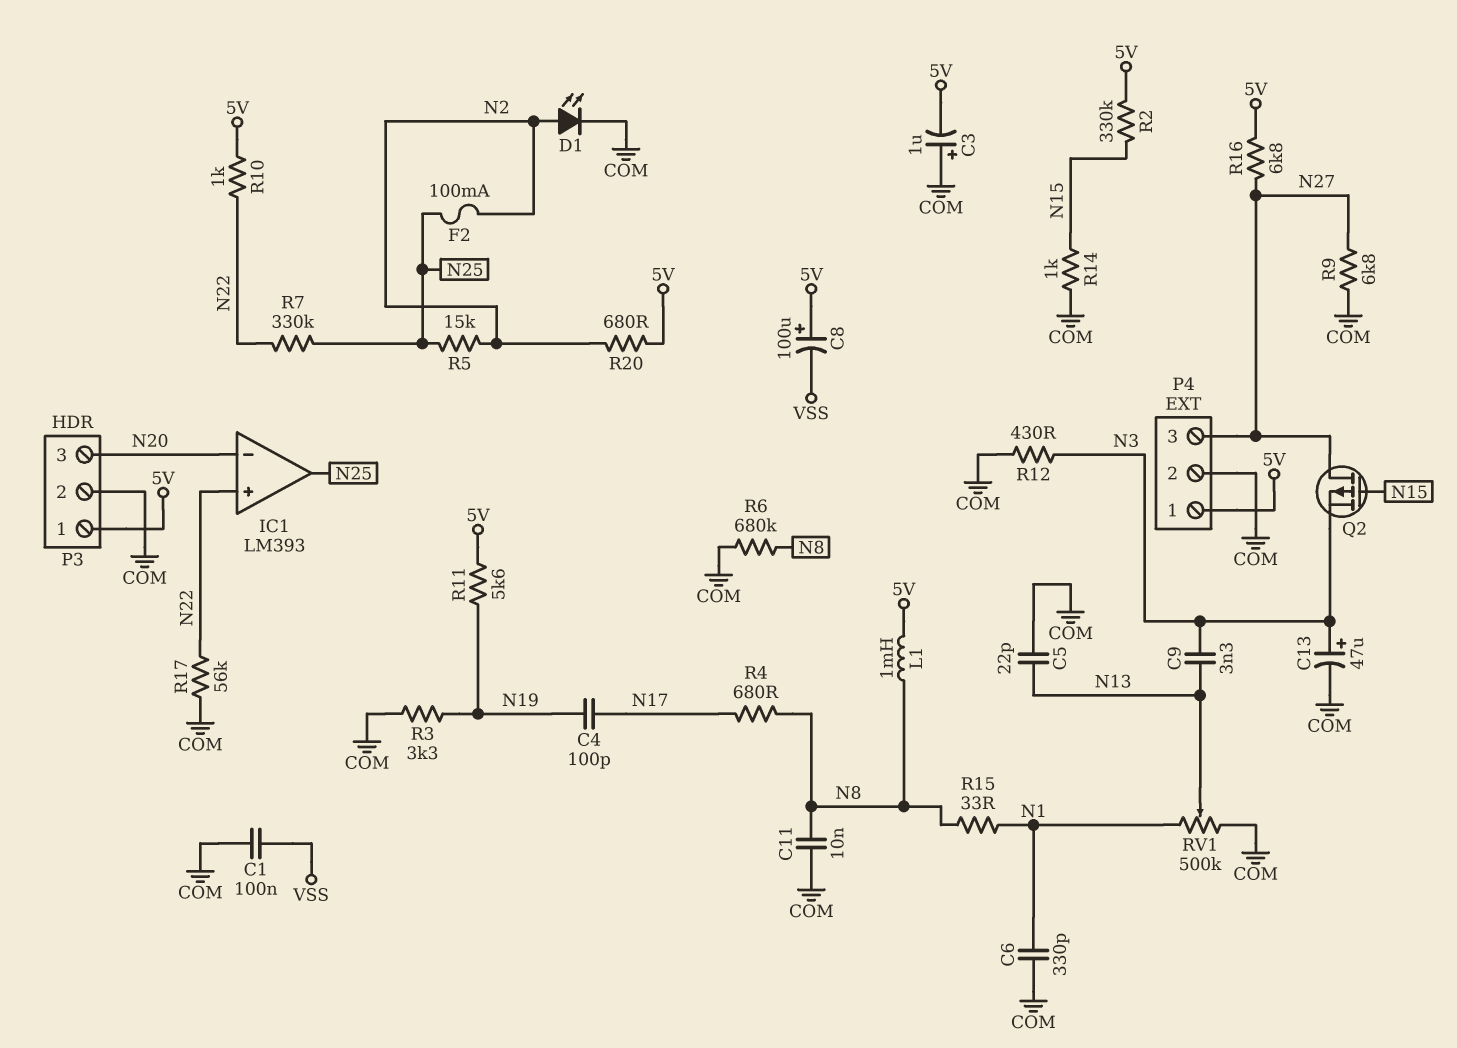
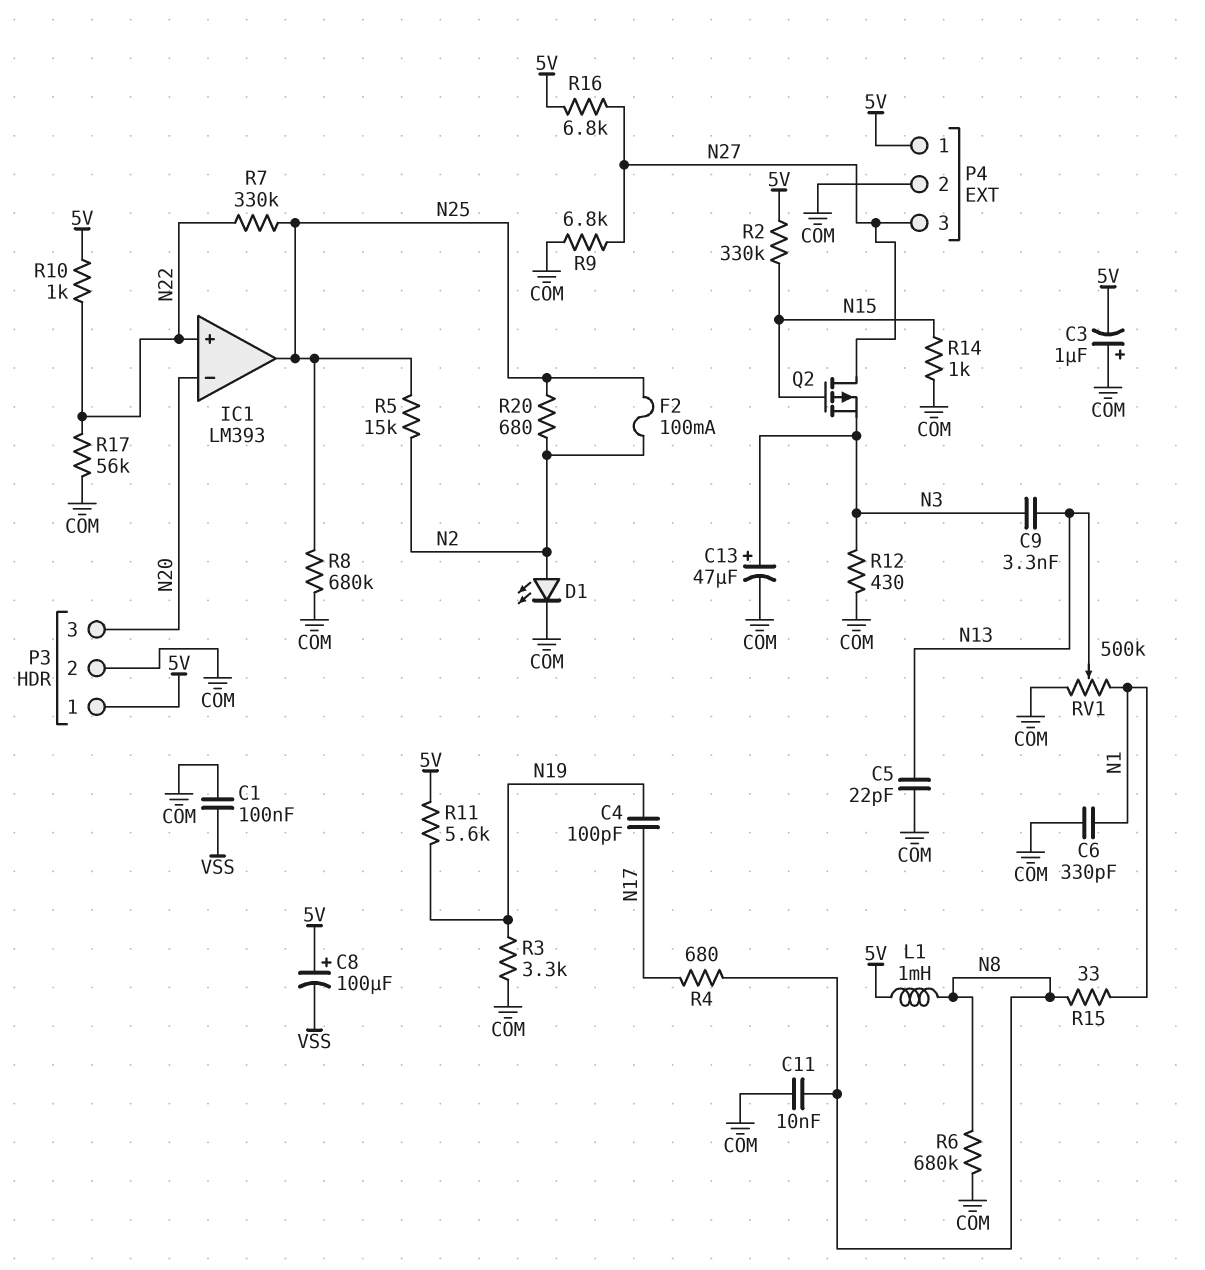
R8: none -> 680k (COM, N25)
R20: 680 (5V, N2) -> 680 (N2, N25)

